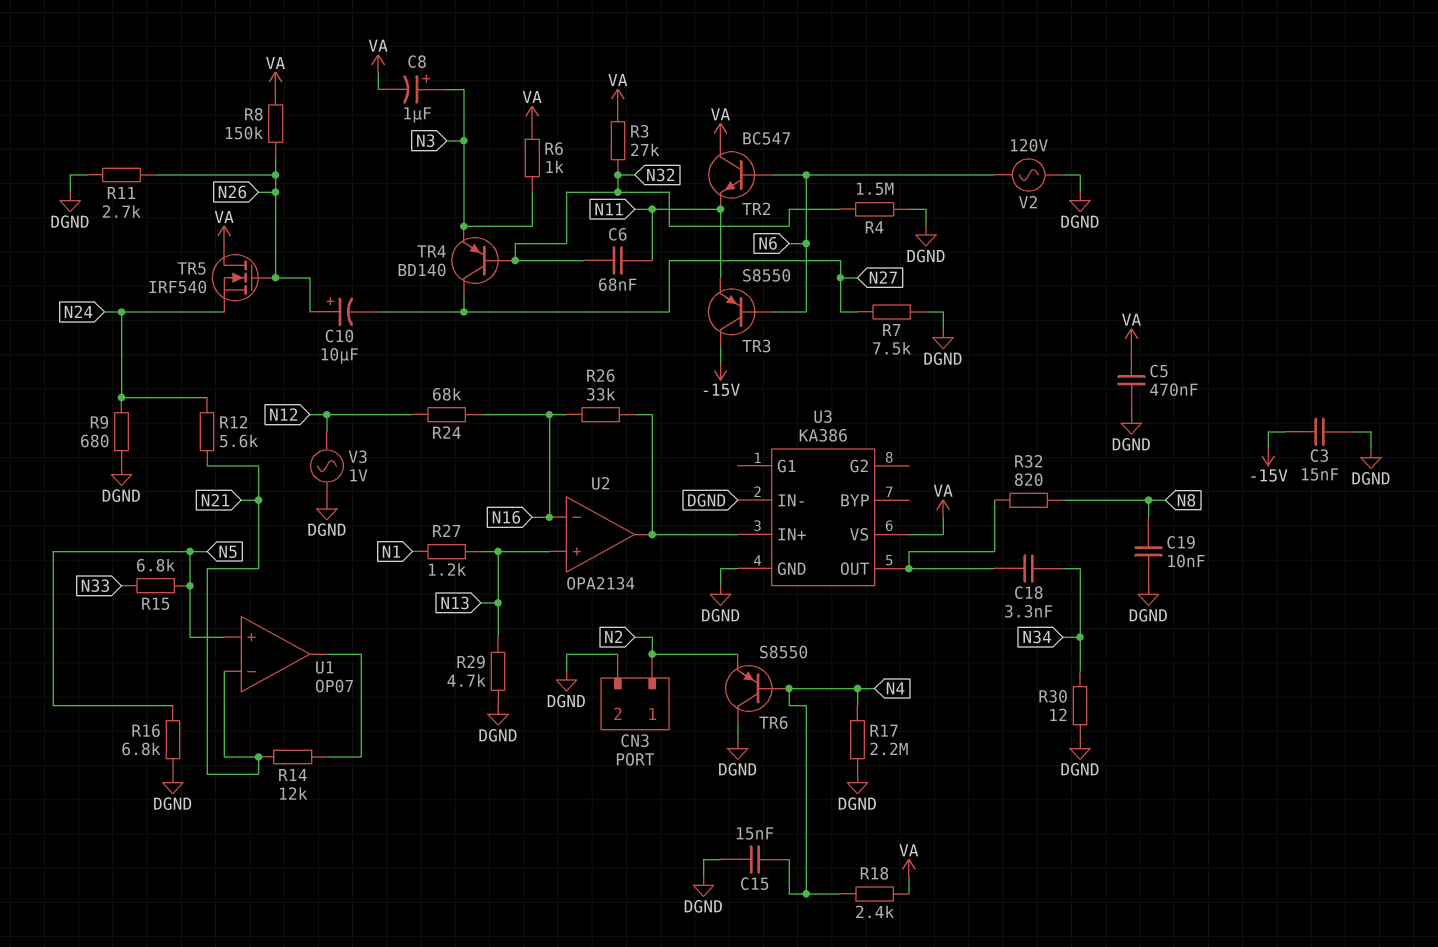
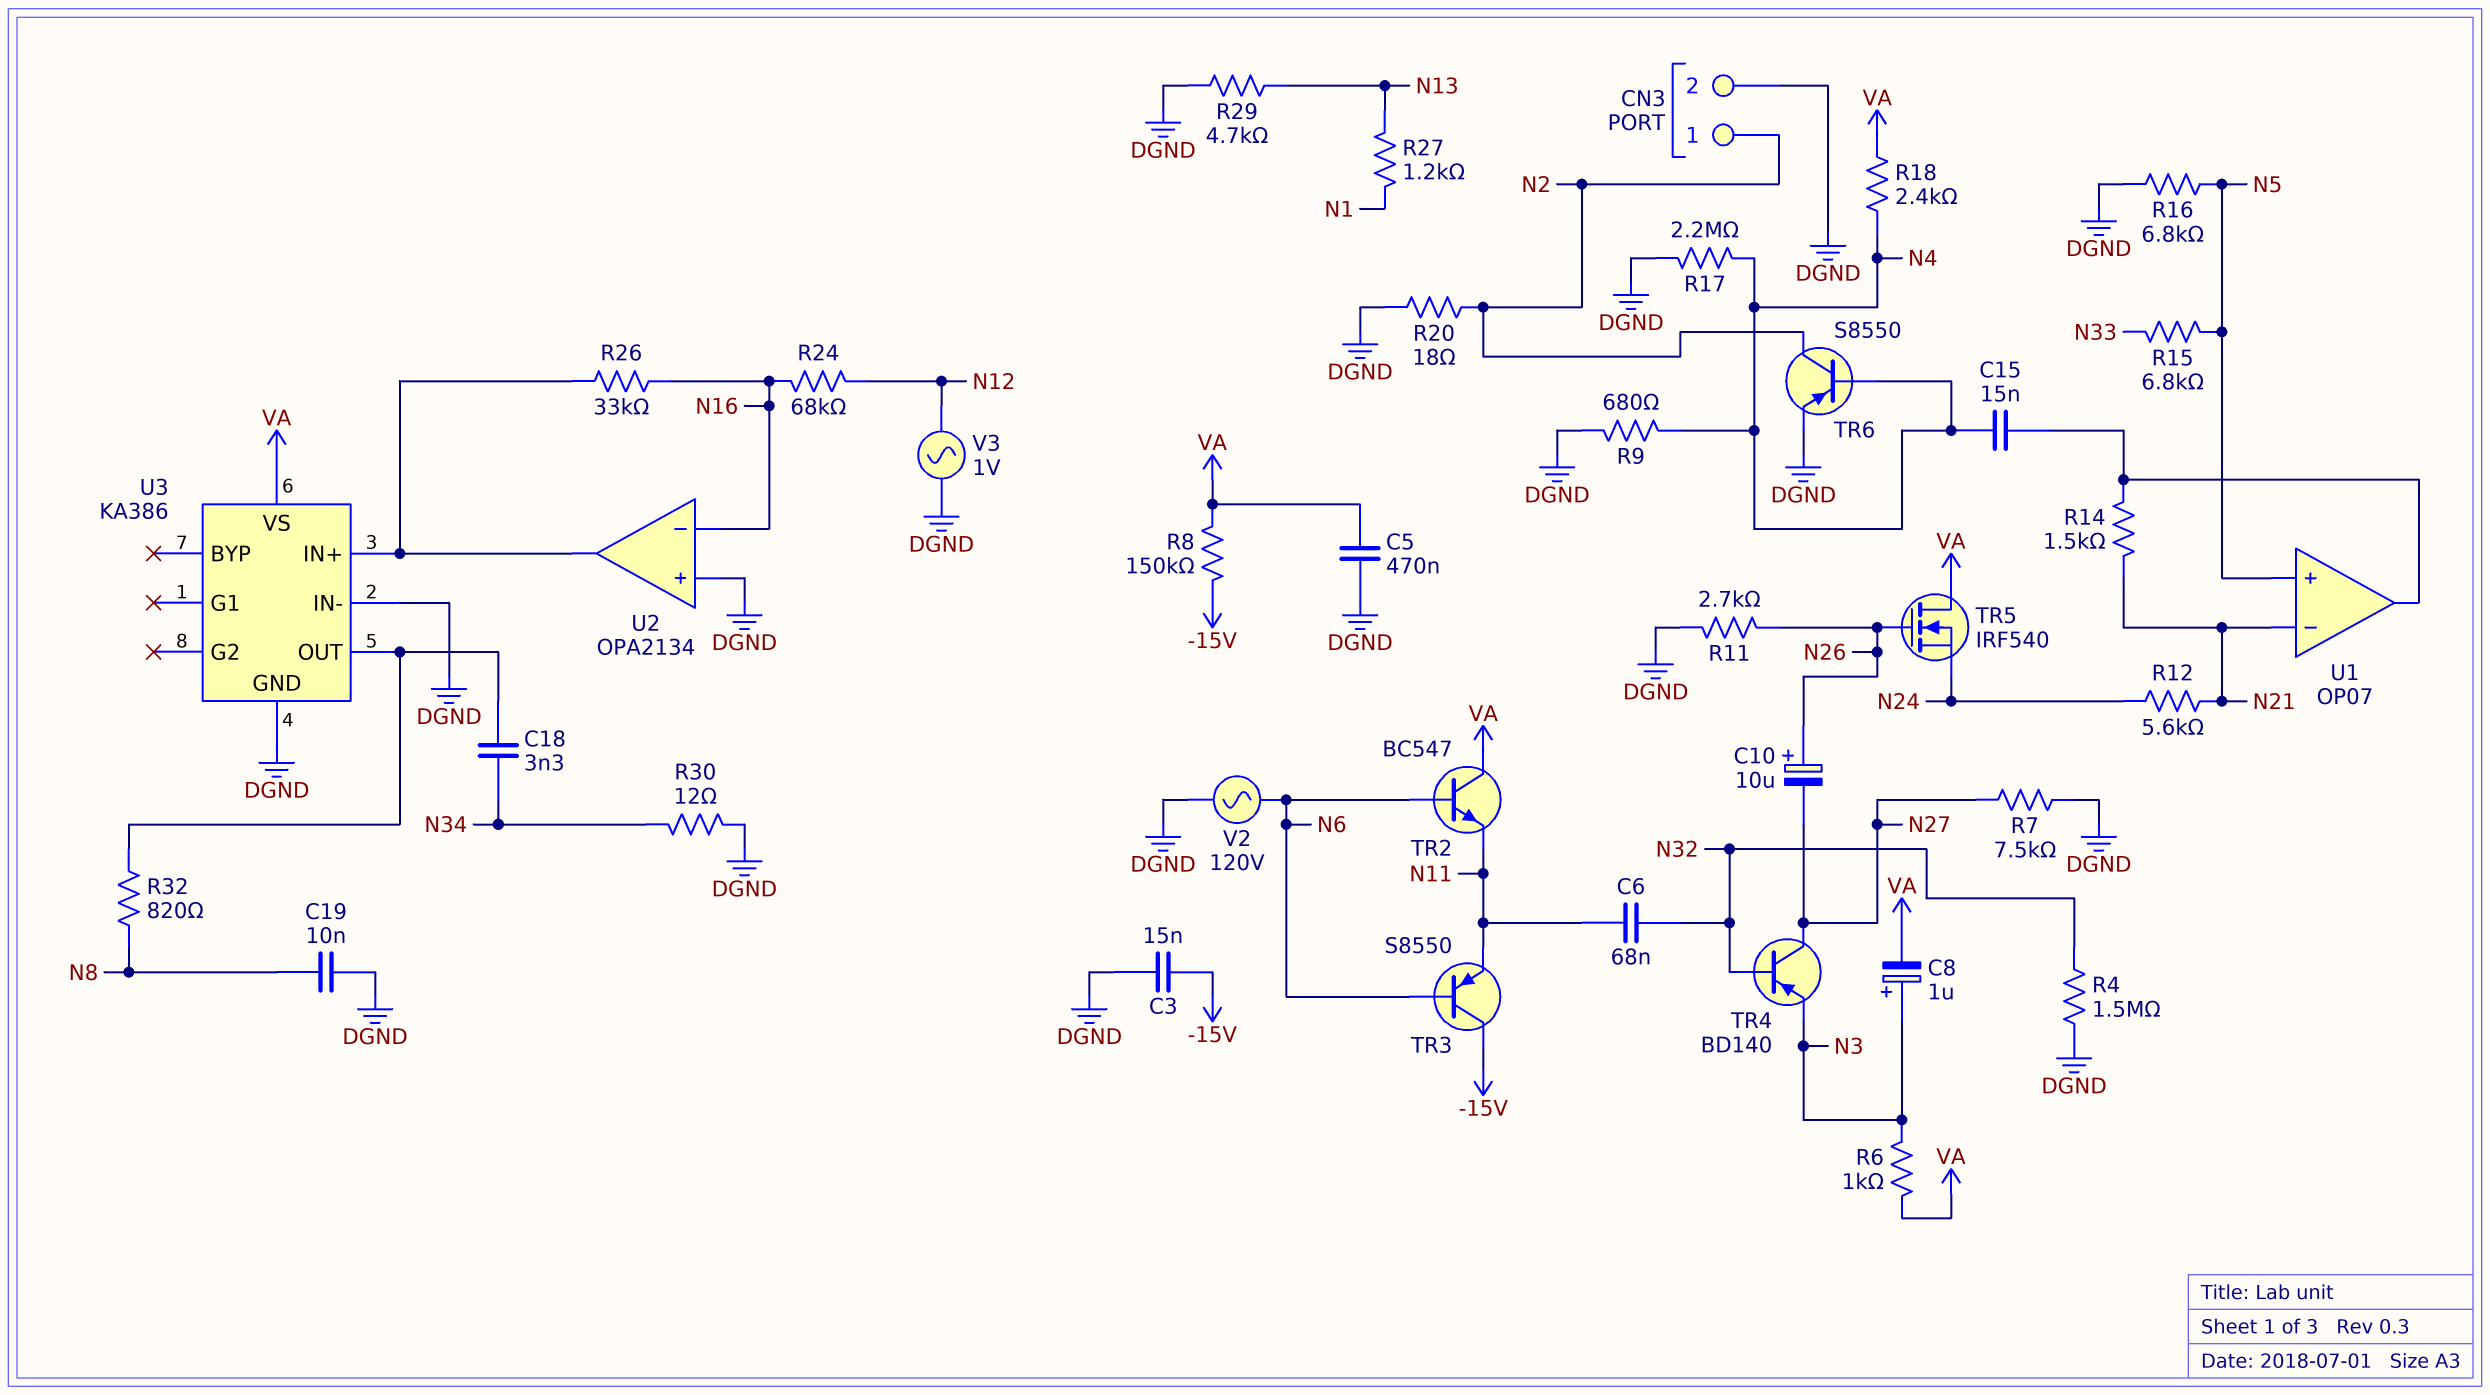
C15: 15nF (DGND, N4) -> 15nF (N4, U1/out)
R3: 27k (N32, VA) -> none
R8: 150k (N26, VA) -> 150k (-15V, VA)
R9: 680 (DGND, N24) -> 680 (DGND, N4)
R14: 12k (N21, U1/out) -> 1.5k (N21, U1/out)
R20: none -> 18 (DGND, N2)
TR6: PNP S8550 (B N4, C DGND, E N2) -> PNP S8550 (B N4, C N2, E DGND)
U2 pin in+: N13 -> DGND

